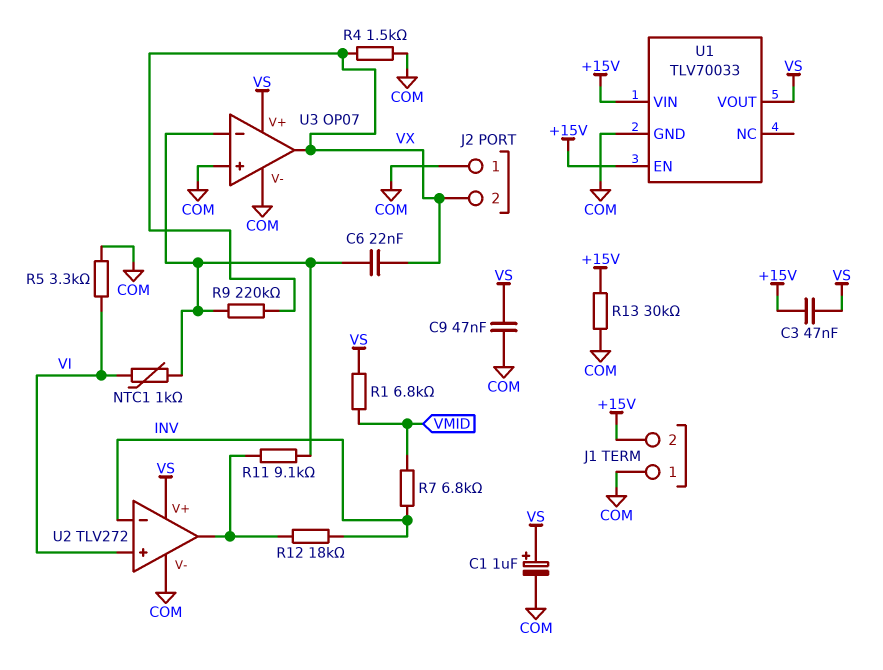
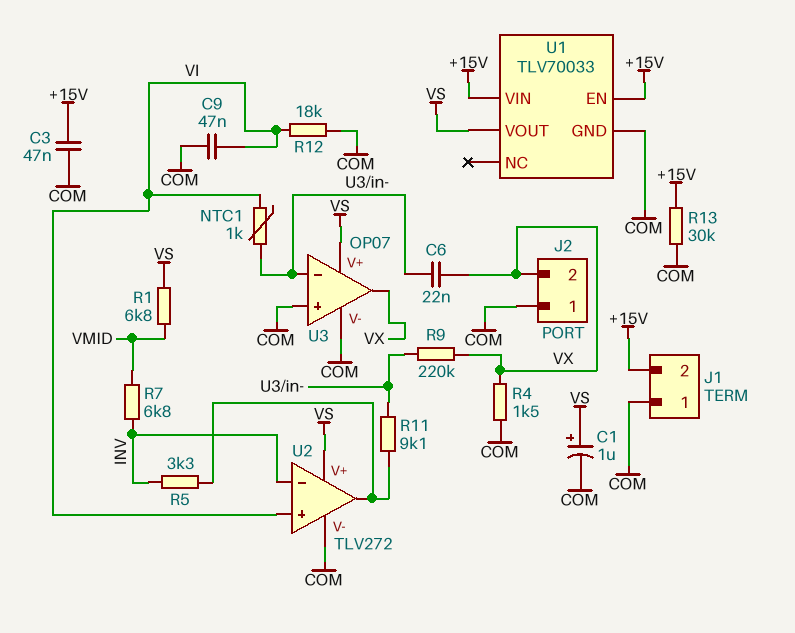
C3: 47nF (+15V, VS) -> 47nF (+15V, COM)
C9: 47nF (COM, VS) -> 47nF (COM, VI)
R5: 3.3k (COM, VI) -> 3.3k (INV, U2/out)
R12: 18k (INV, U2/out) -> 18k (COM, VI)

